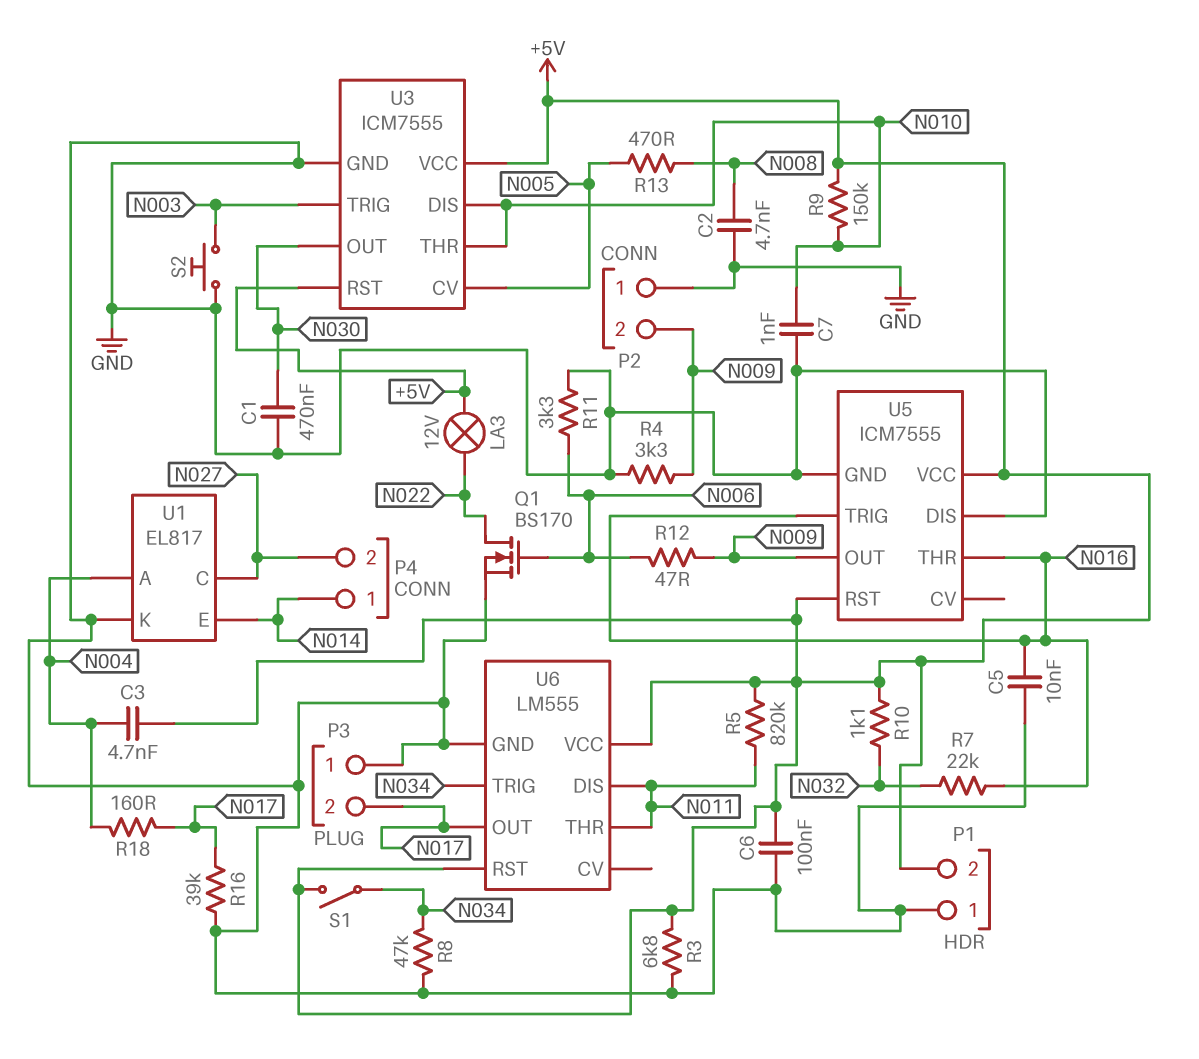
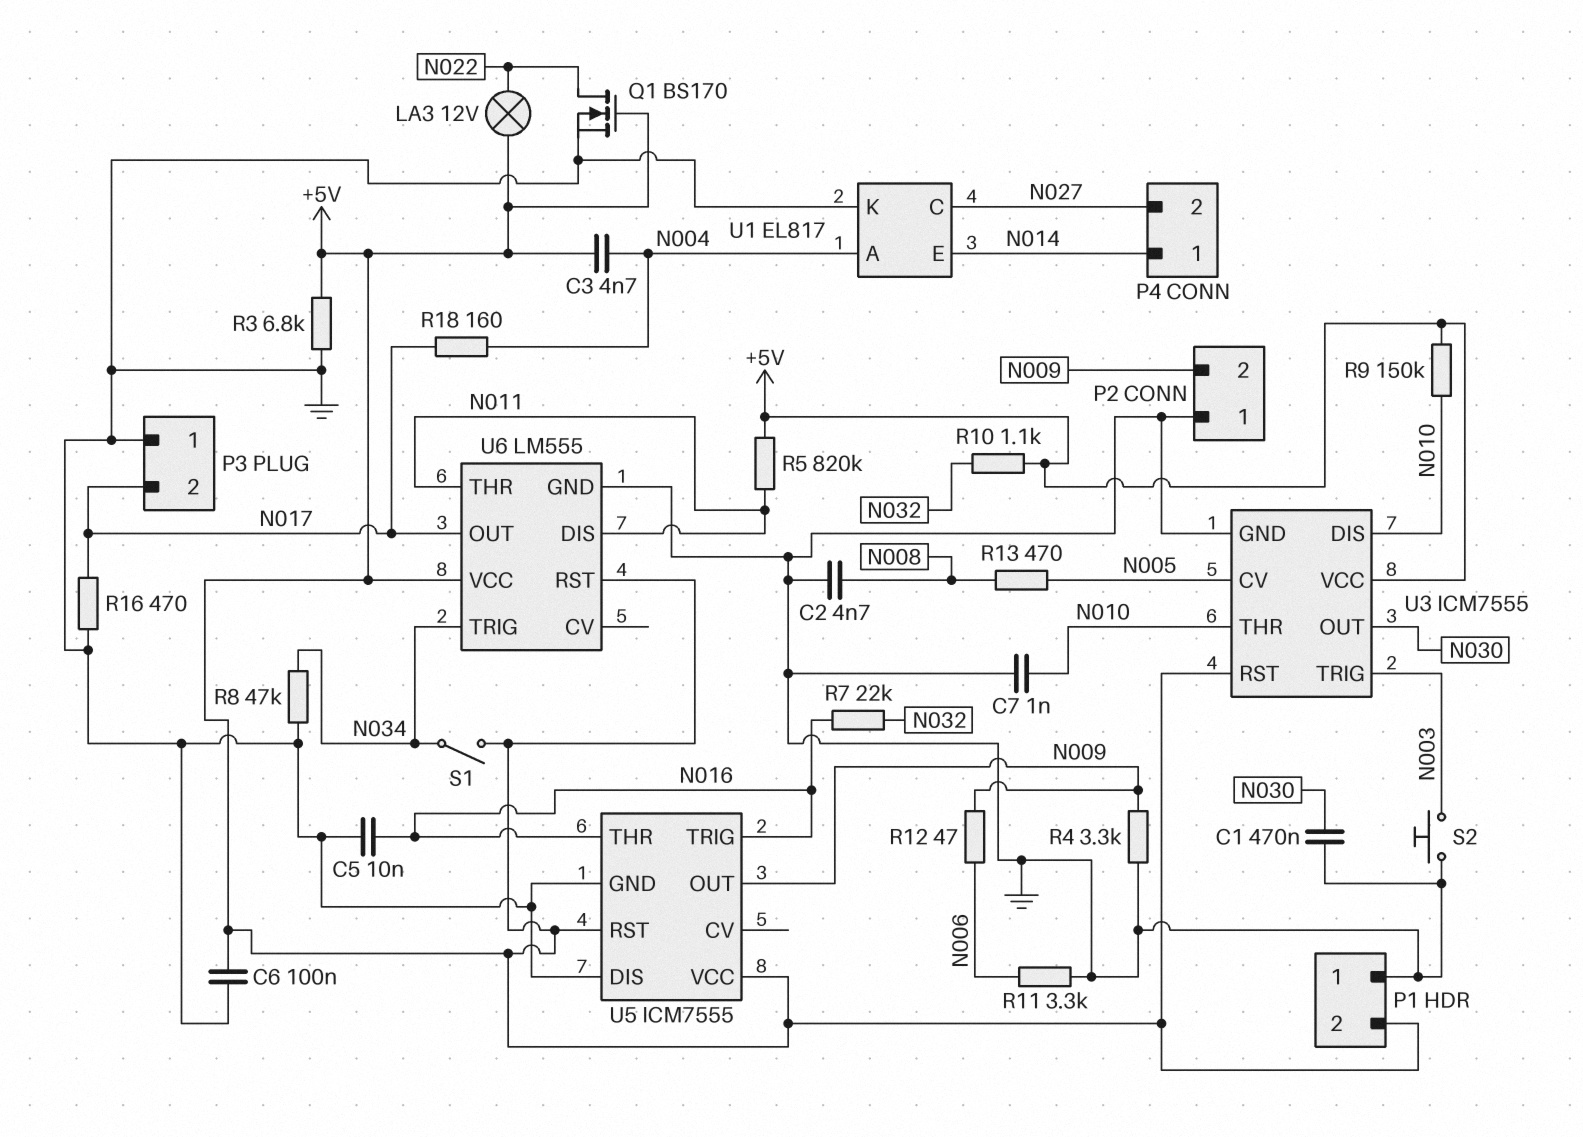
Q1: NMOS BS170 (G N006, D N022, S GND) -> NMOS BS170 (G +5V, D N022, S GND)
R16: 39k (GND, N017) -> 470 (GND, N017)

